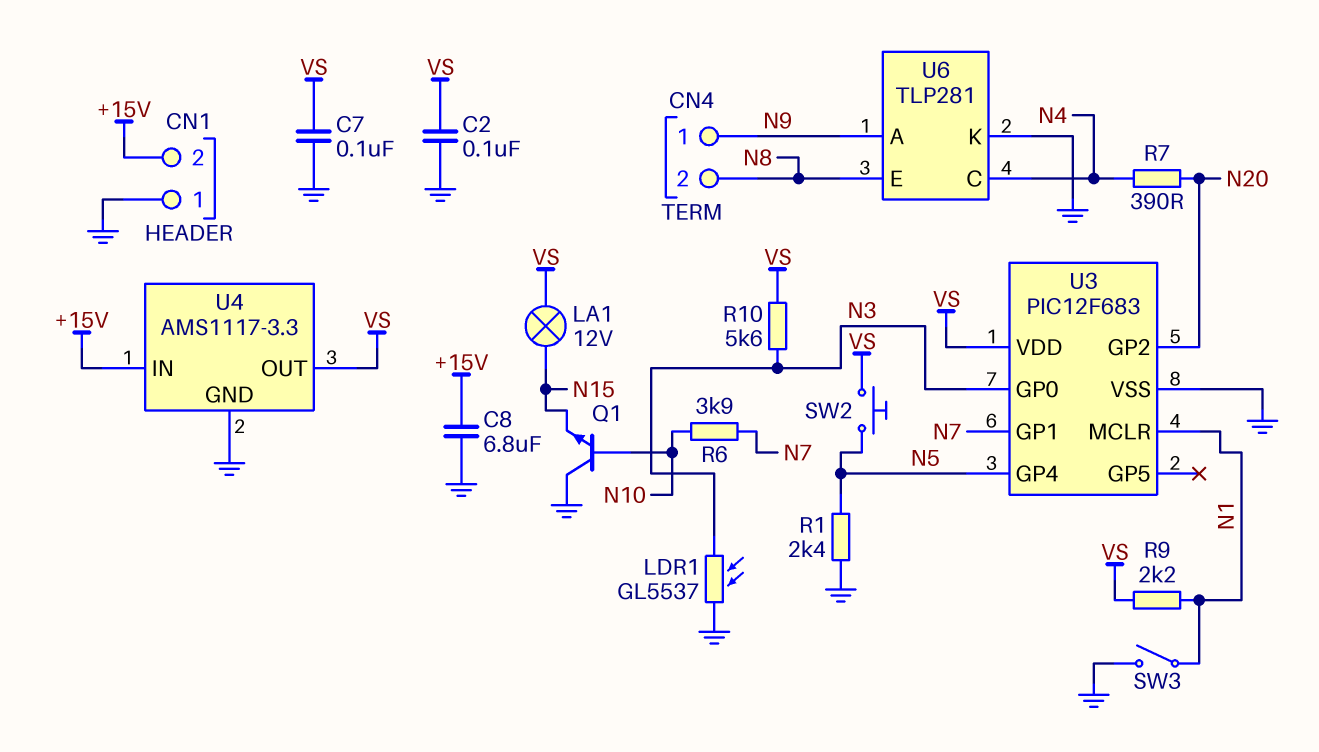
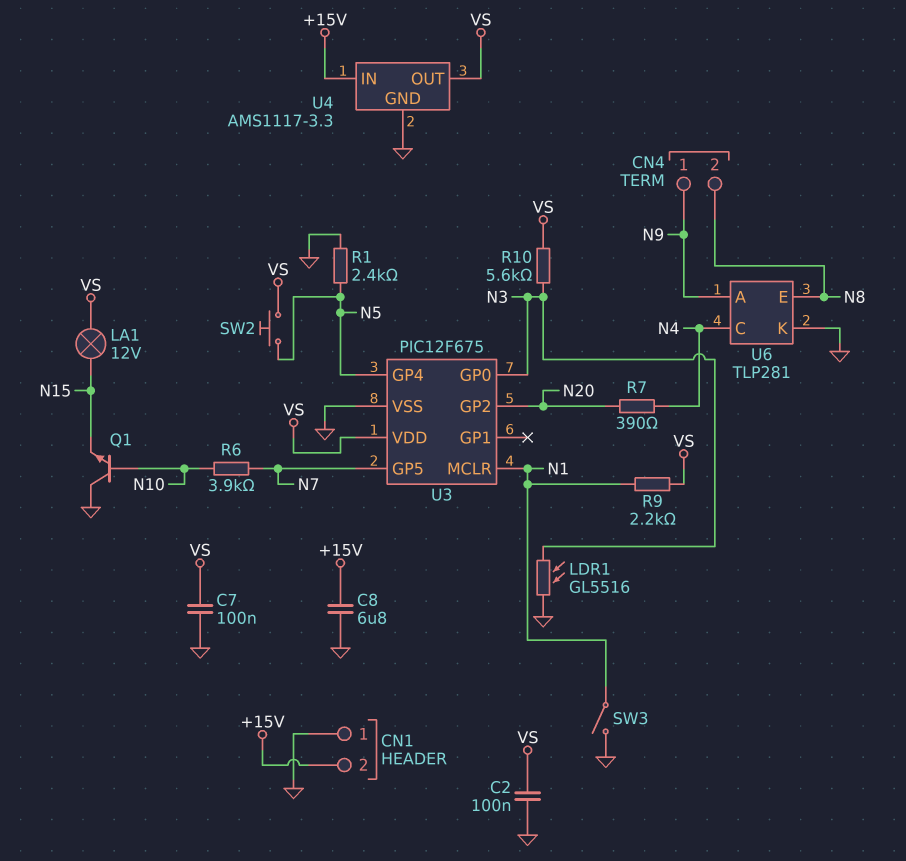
LDR1: GL5537 (GND, N3) -> GL5516 (GND, N3)
U3: PIC12F683 -> PIC12F675
U3 pin GP1: N7 -> none
U3 pin GP5: none -> N7

